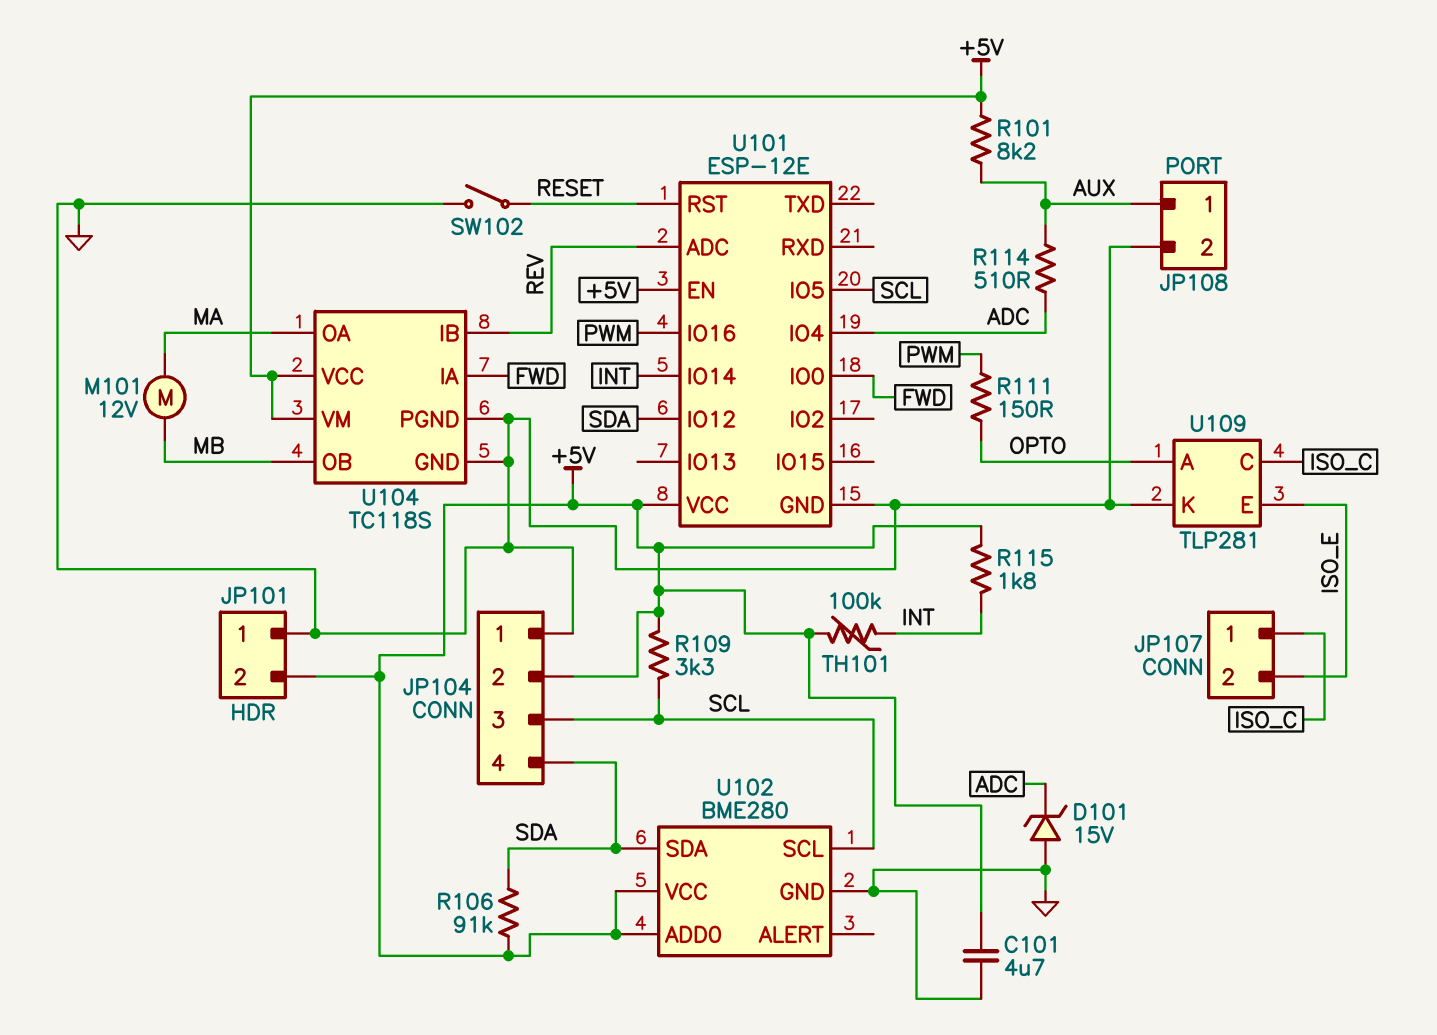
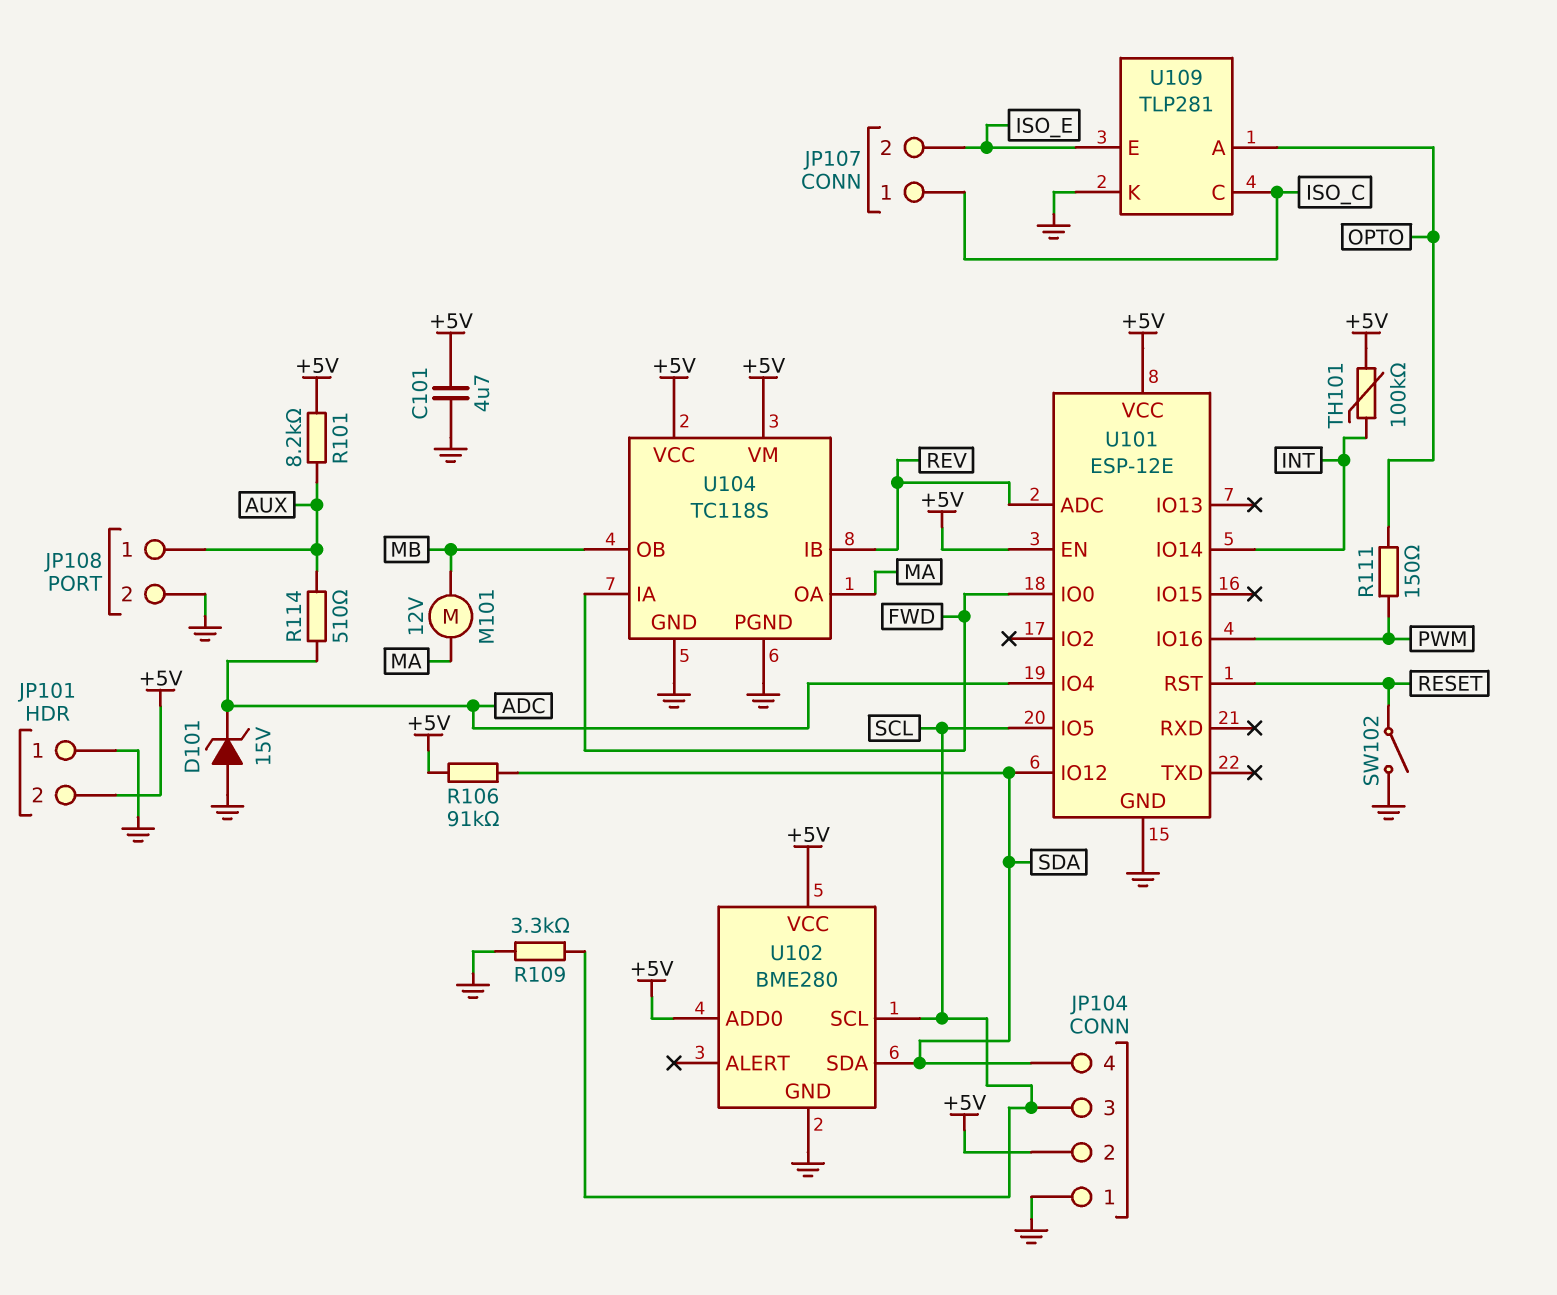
R109: 3.3k (+5V, SCL) -> 3.3k (GND, SCL)
R115: 1.8k (+5V, INT) -> none

